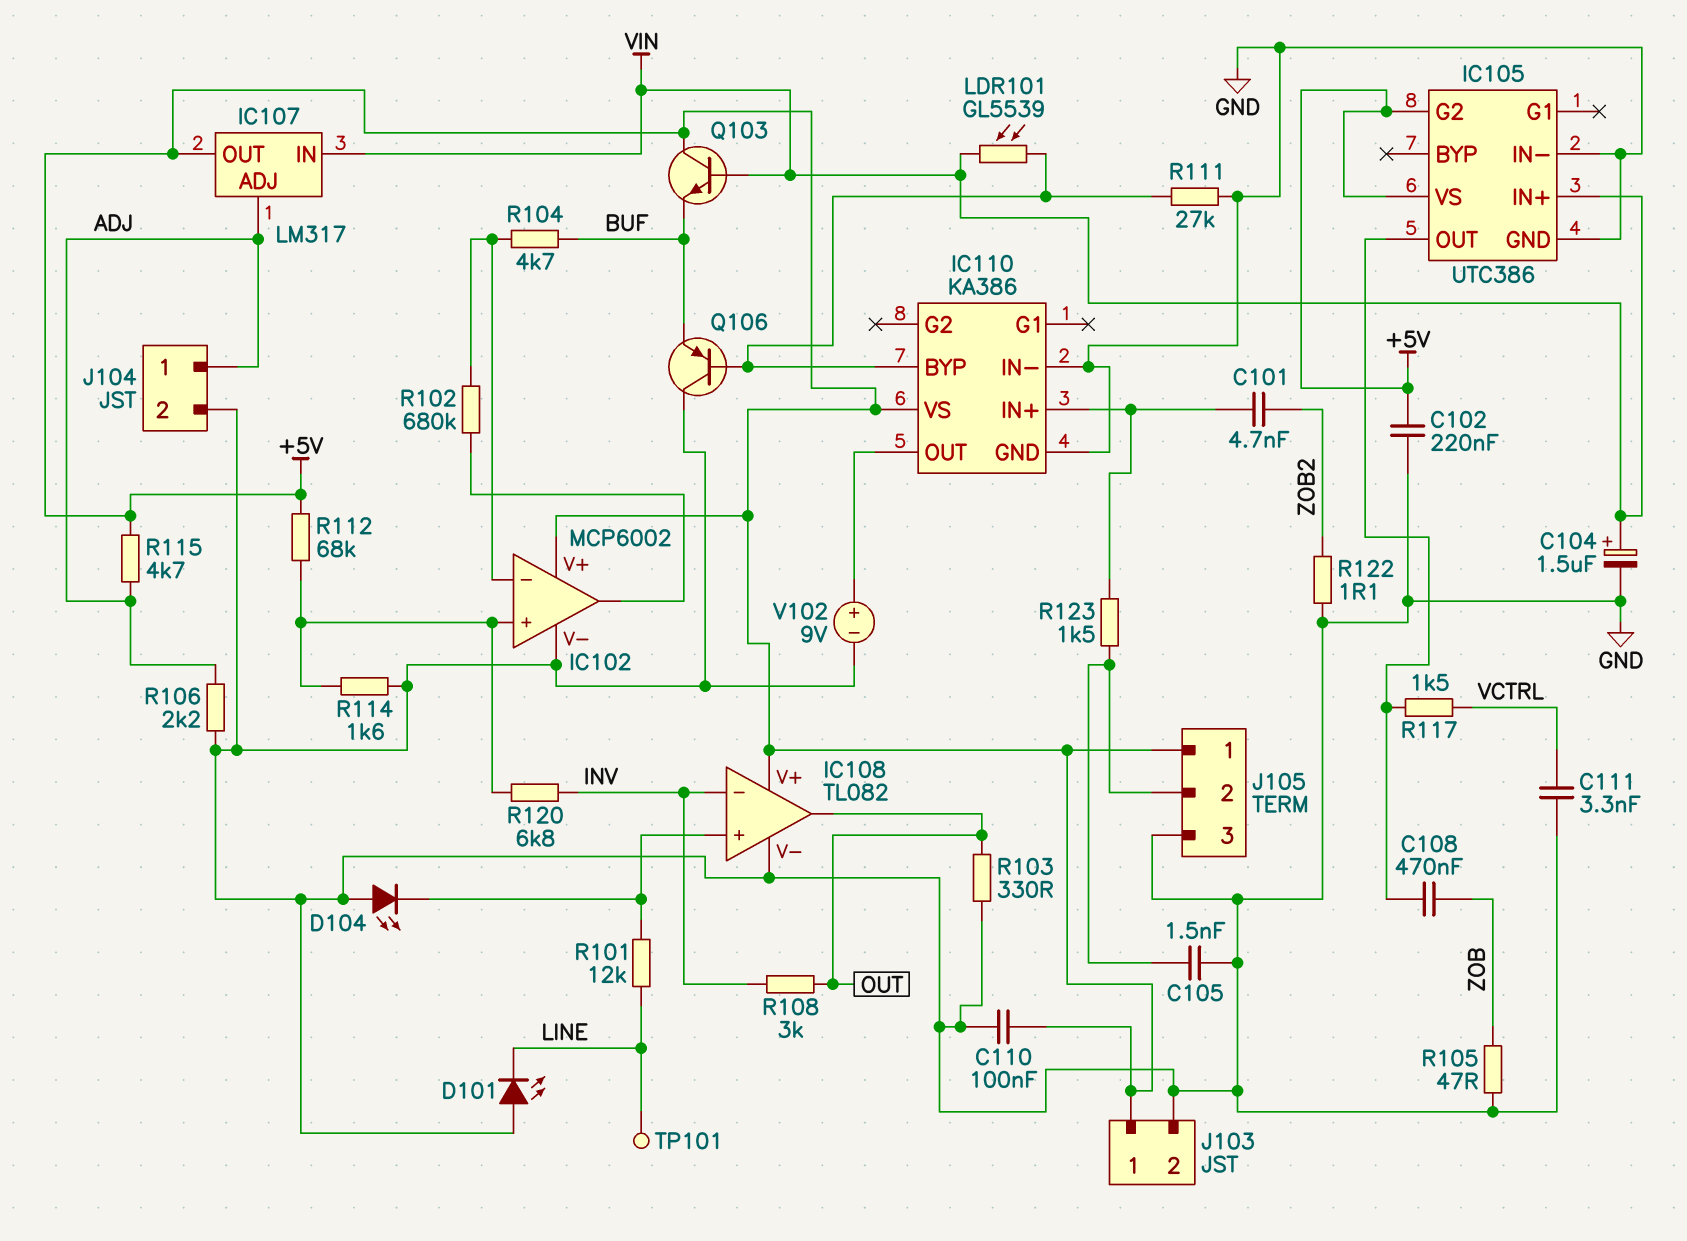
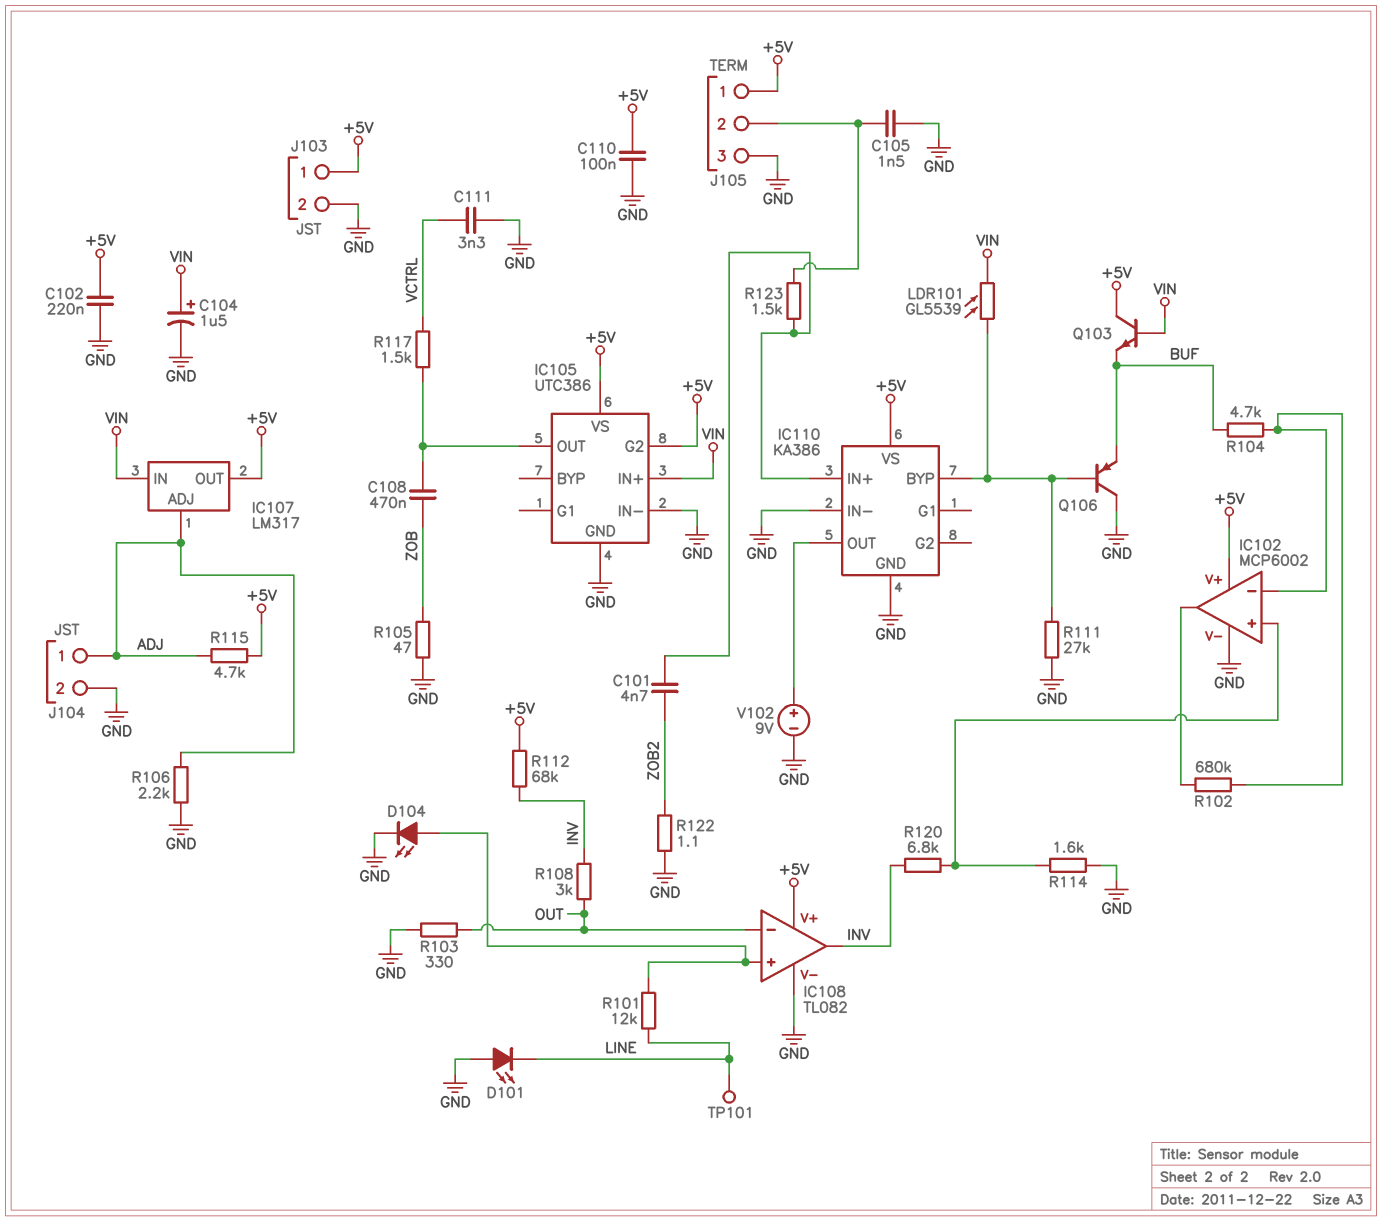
D104: LED (A GND, K IC108/in+) -> LED (A IC108/in+, K GND)
IC108 pin in-: INV -> OUT
IC108 pin out: OUT -> INV
R112: 68k (+5V, IC102/in+) -> 68k (+5V, INV)

